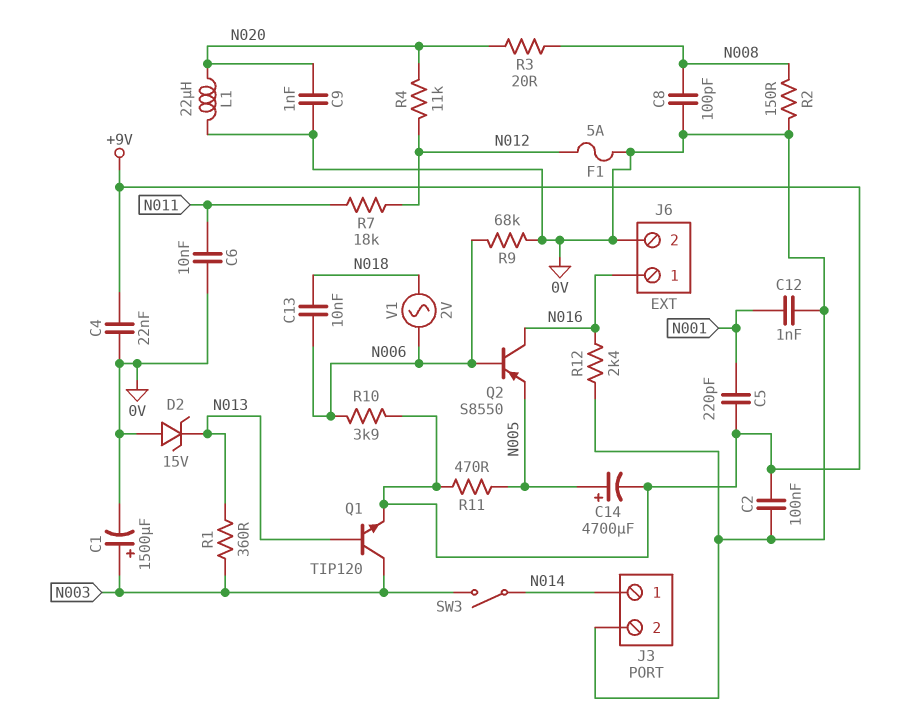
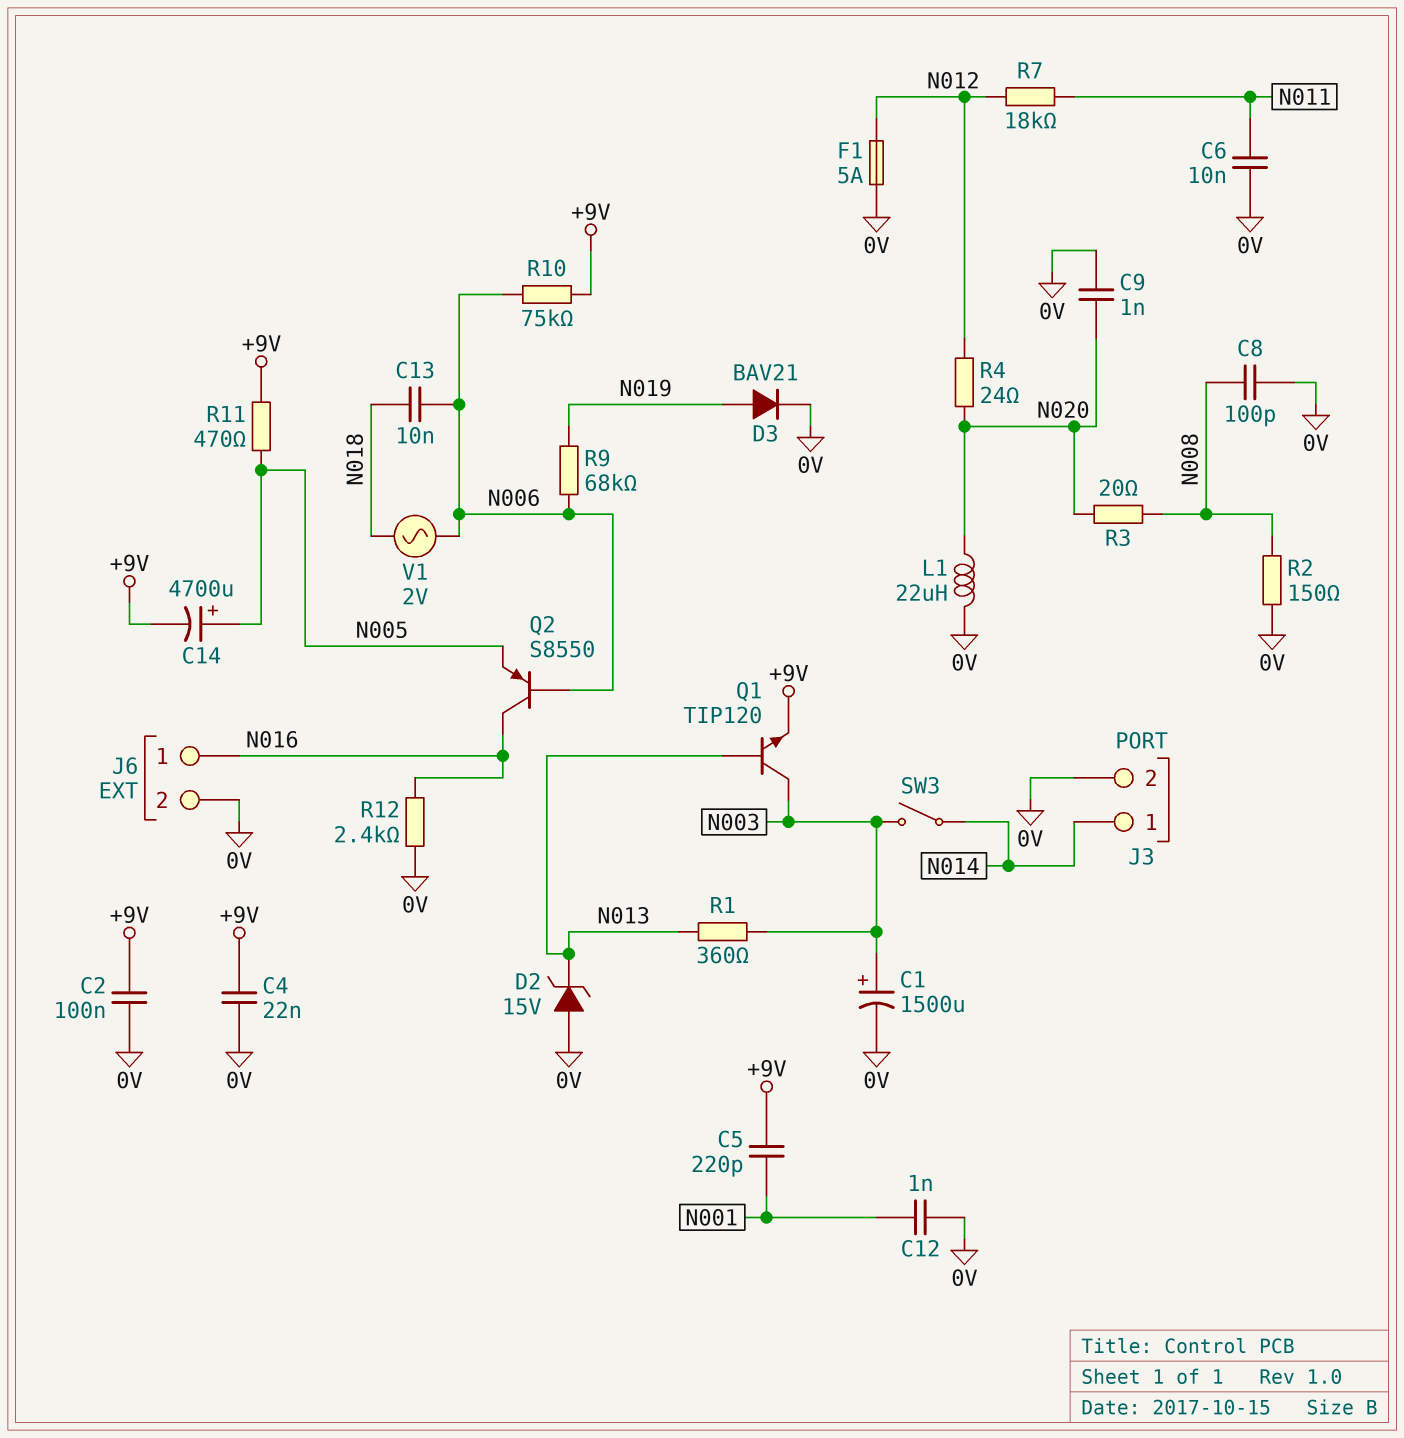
D3: none -> diode BAV21 (A N019, K 0V)
R4: 11k (N012, N020) -> 24 (N012, N020)
R9: 68k (0V, N006) -> 68k (N006, N019)
R10: 3.9k (+9V, N006) -> 75k (+9V, N006)

